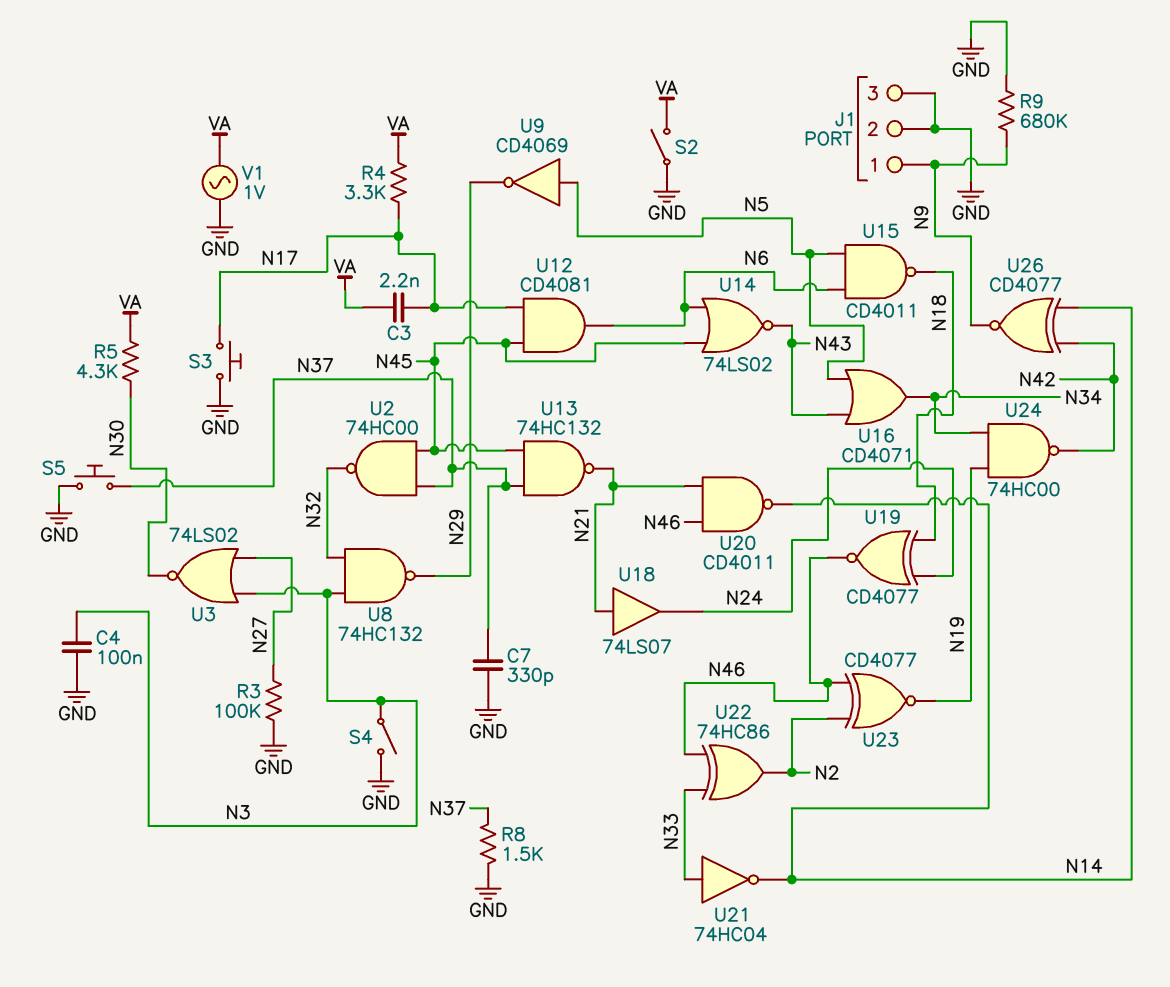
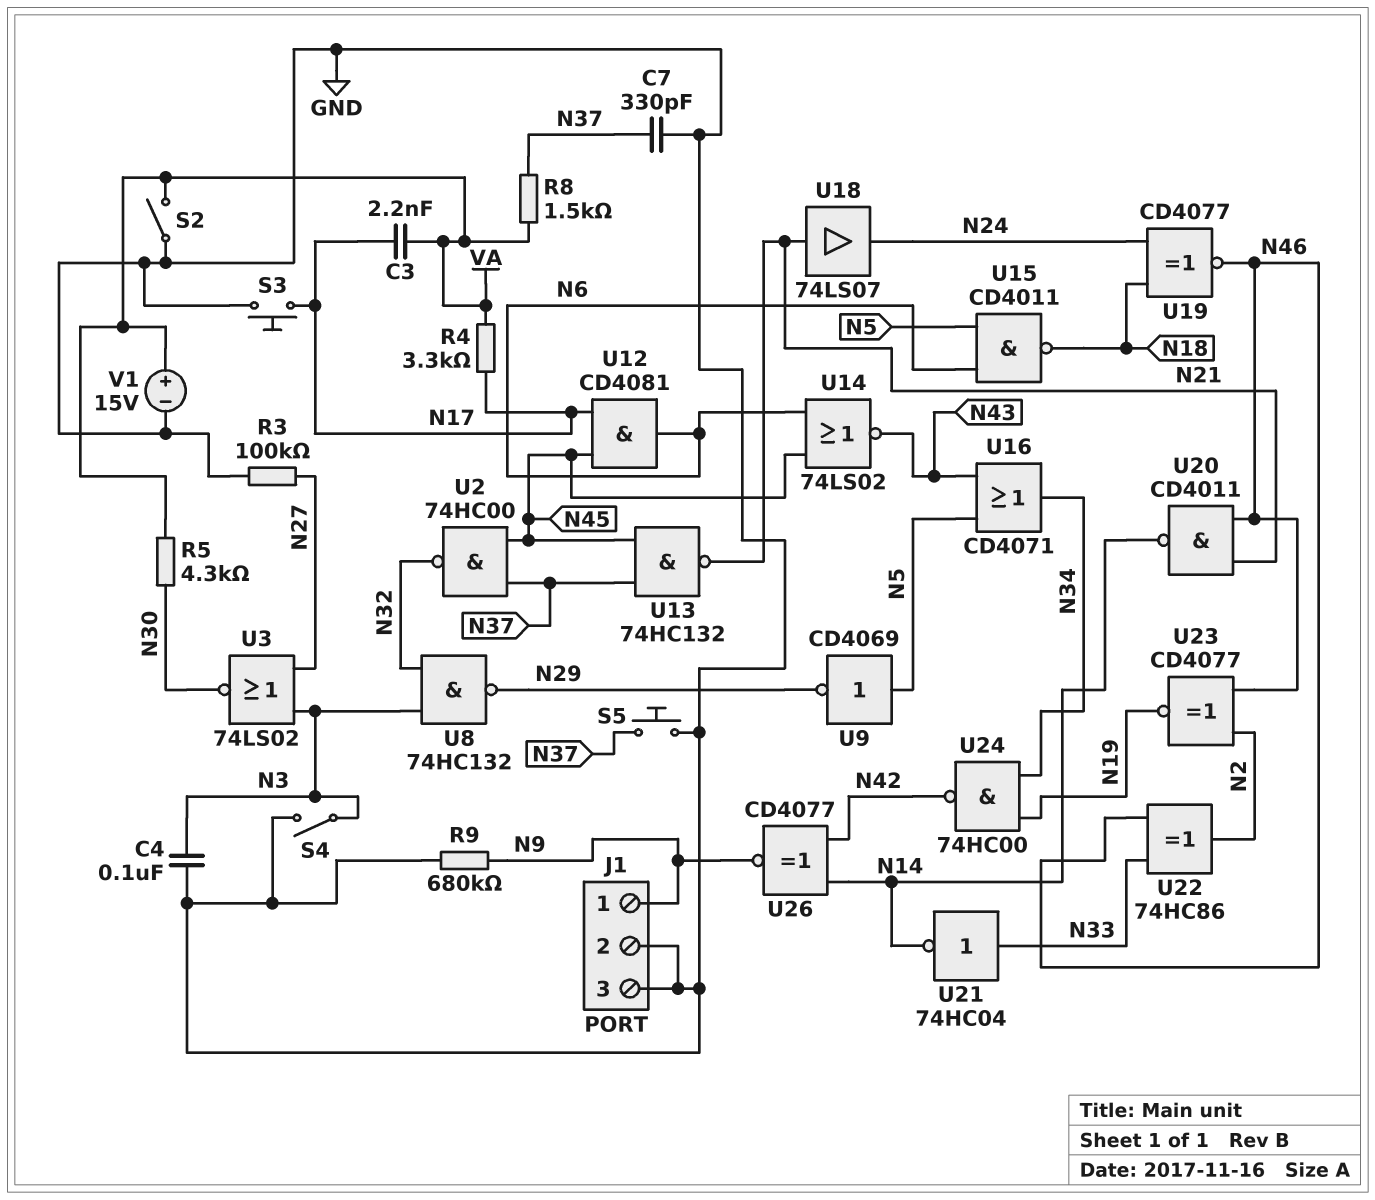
R8: 1.5k (GND, N37) -> 1.5k (N37, VA)
V1: AC 1V (GND, VA) -> 15V (plus VA, minus GND)

